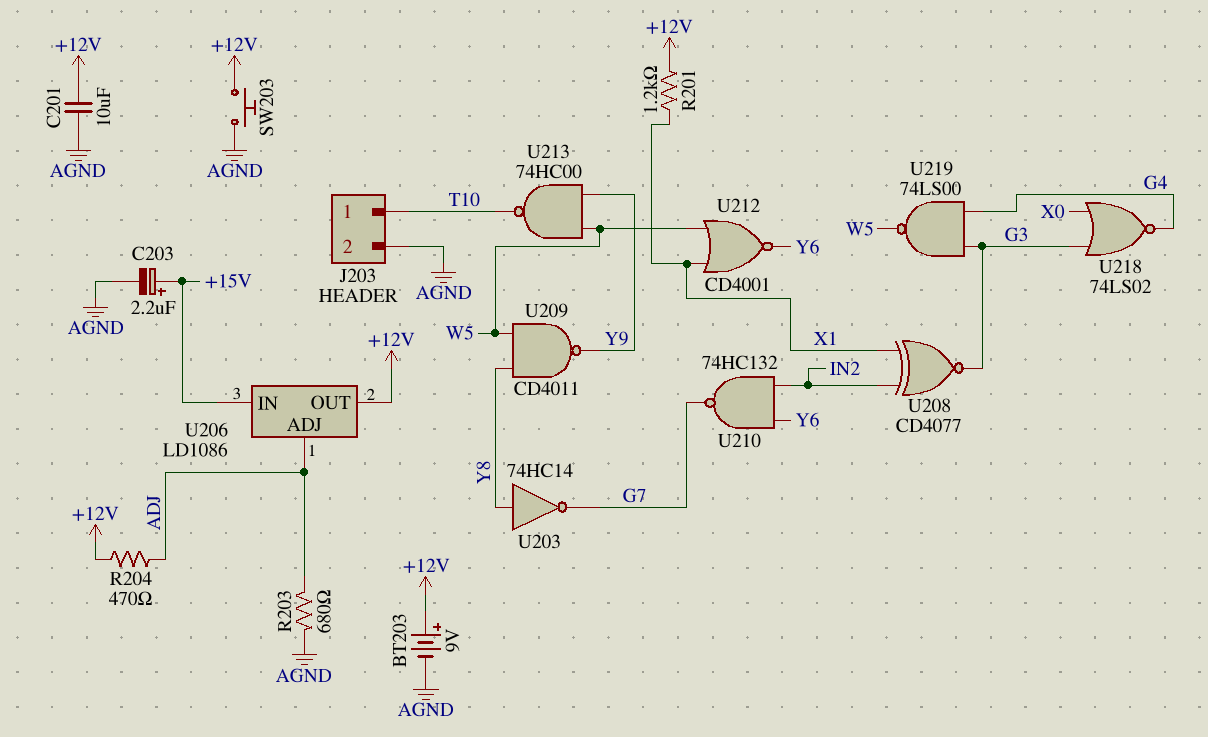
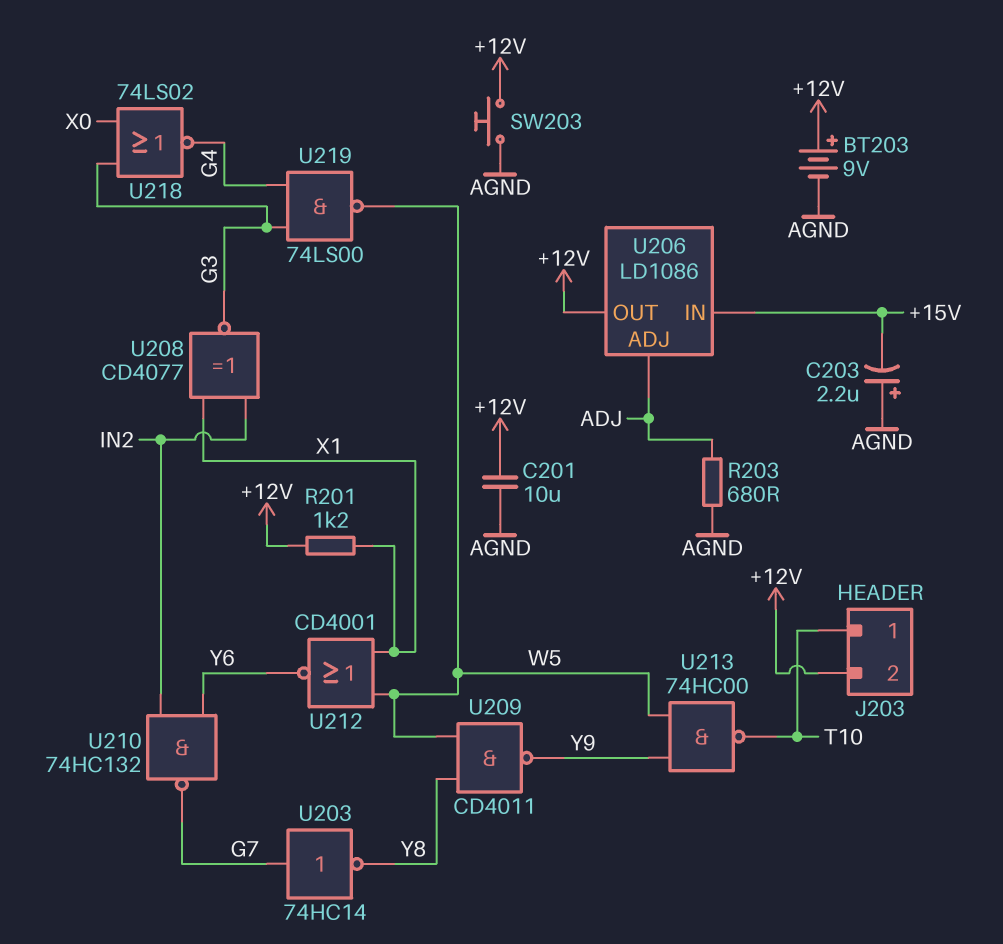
C203: 2.2uF (plus +15V, minus AGND) -> 2.2uF (plus AGND, minus +15V)
J203 pin 2: AGND -> +12V
R204: 470 (+12V, ADJ) -> none
U203: NOT 74HC14 (in Y8, out G7) -> NOT 74HC14 (in G7, out Y8)

